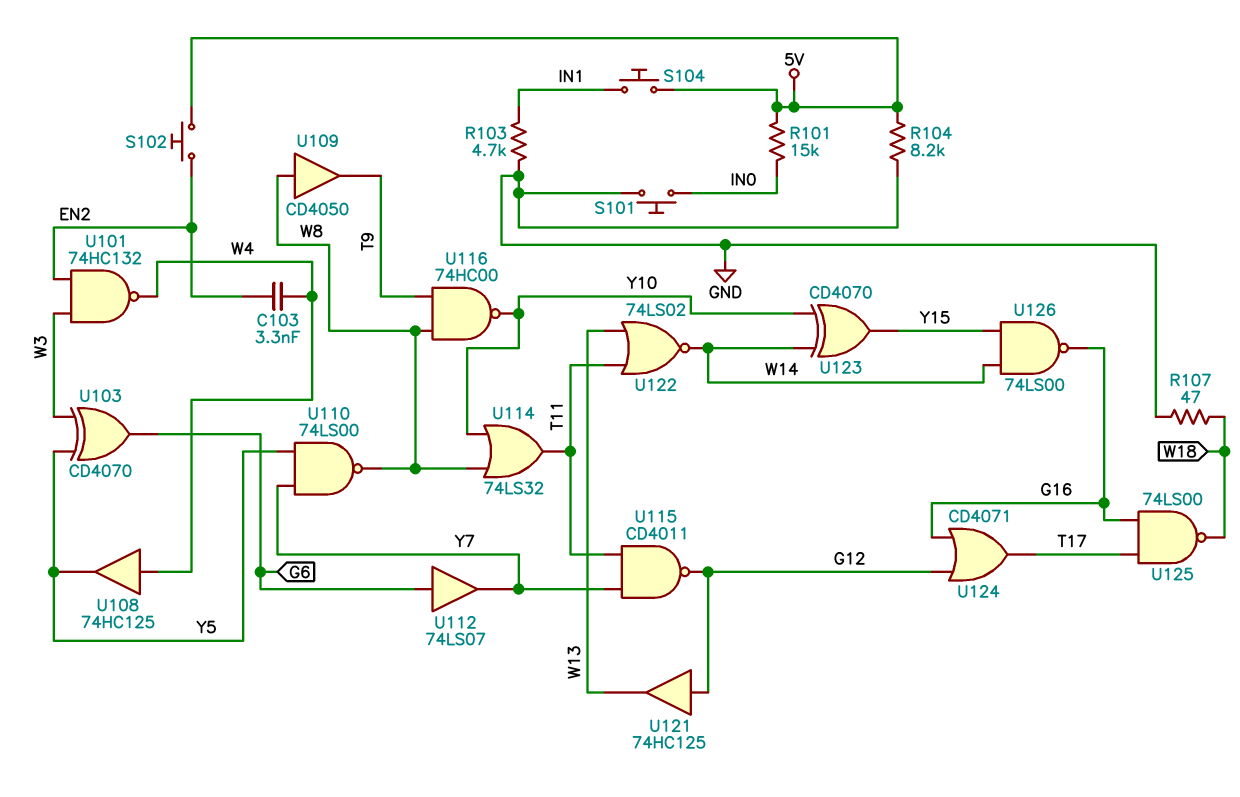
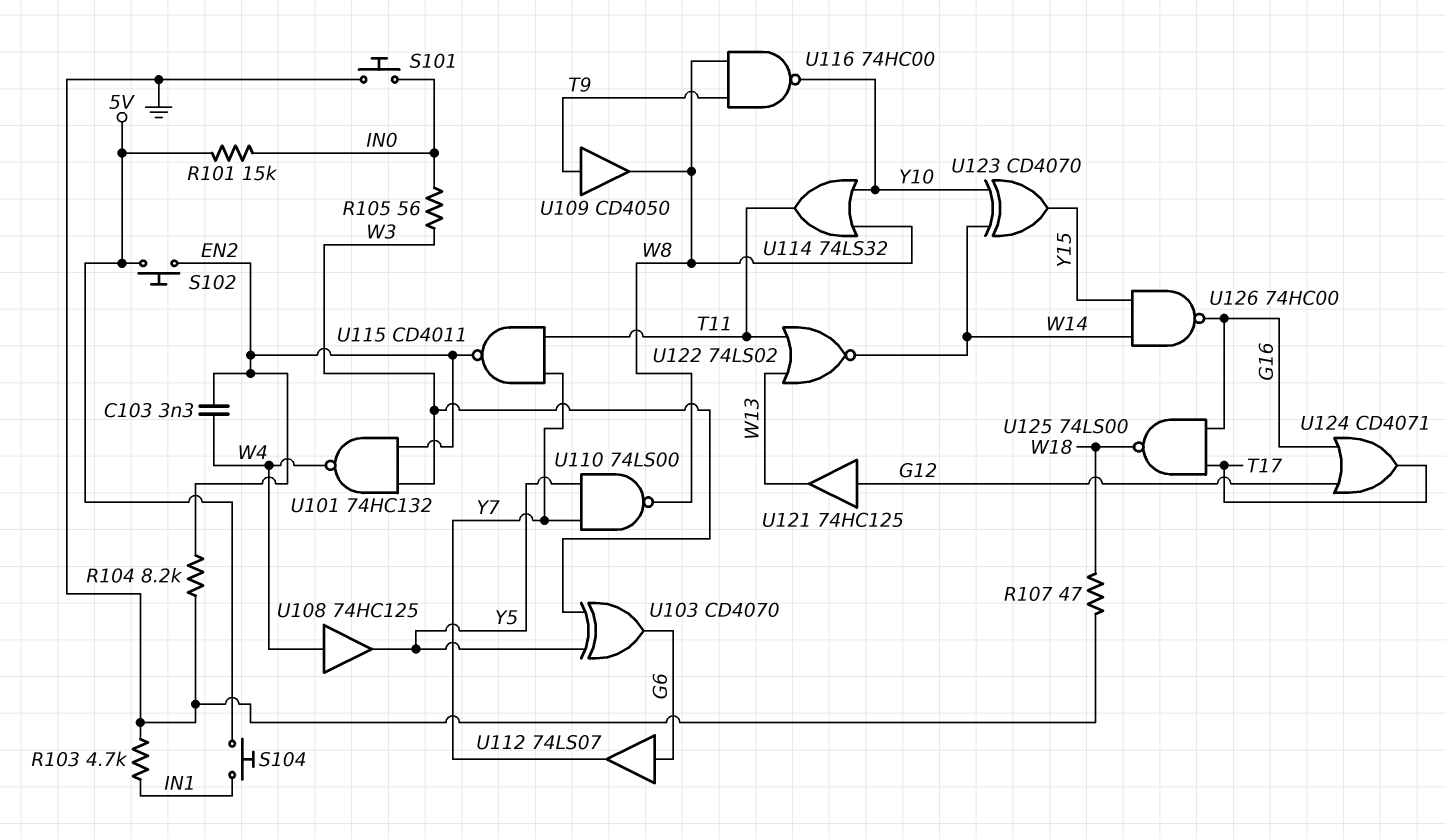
R104: 8.2k (5V, GND) -> 8.2k (EN2, GND)
R105: none -> 56 (IN0, W3)
U109: buffer CD4050 (in W8, out T9) -> buffer CD4050 (in T9, out W8)
U115: NAND CD4011 (in T11, in Y7, out G12) -> NAND CD4011 (in T11, in Y7, out EN2)
U126: NAND 74LS00 (in W14, in Y15, out G16) -> NAND 74HC00 (in W14, in Y15, out G16)

